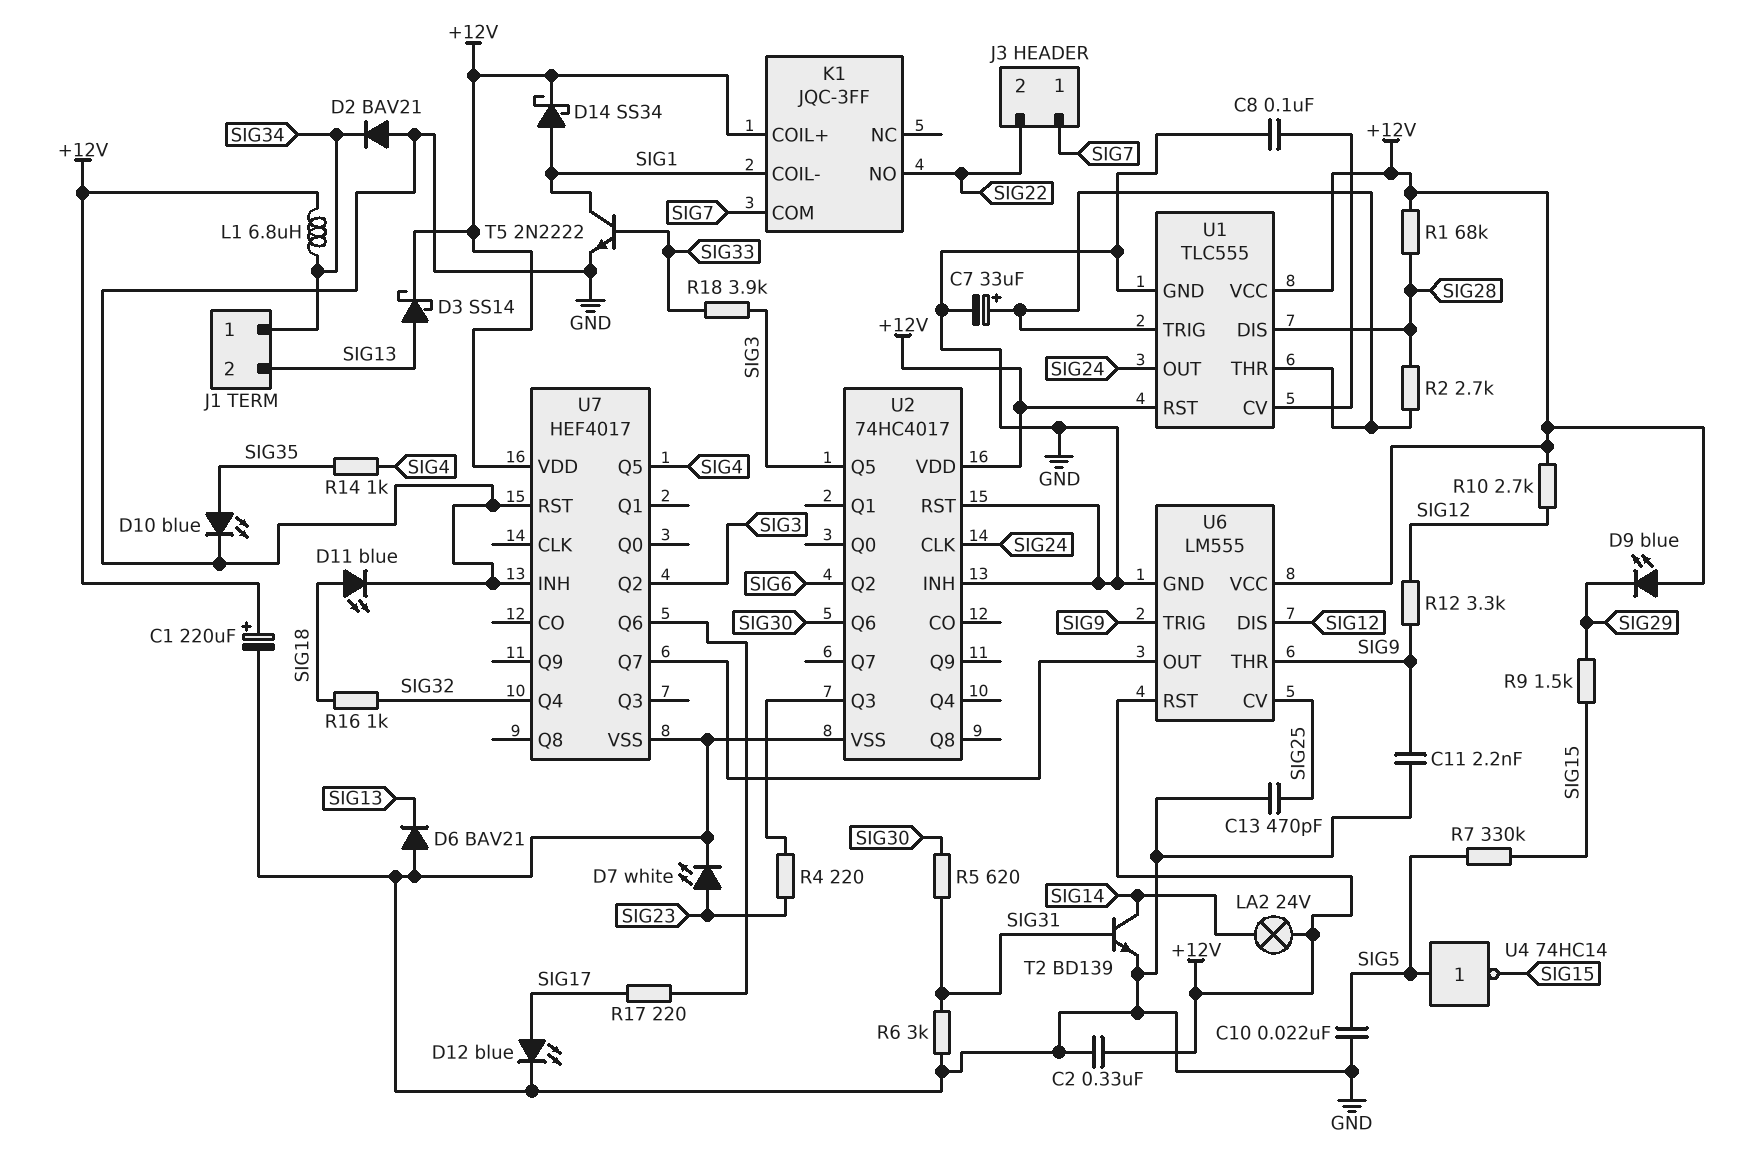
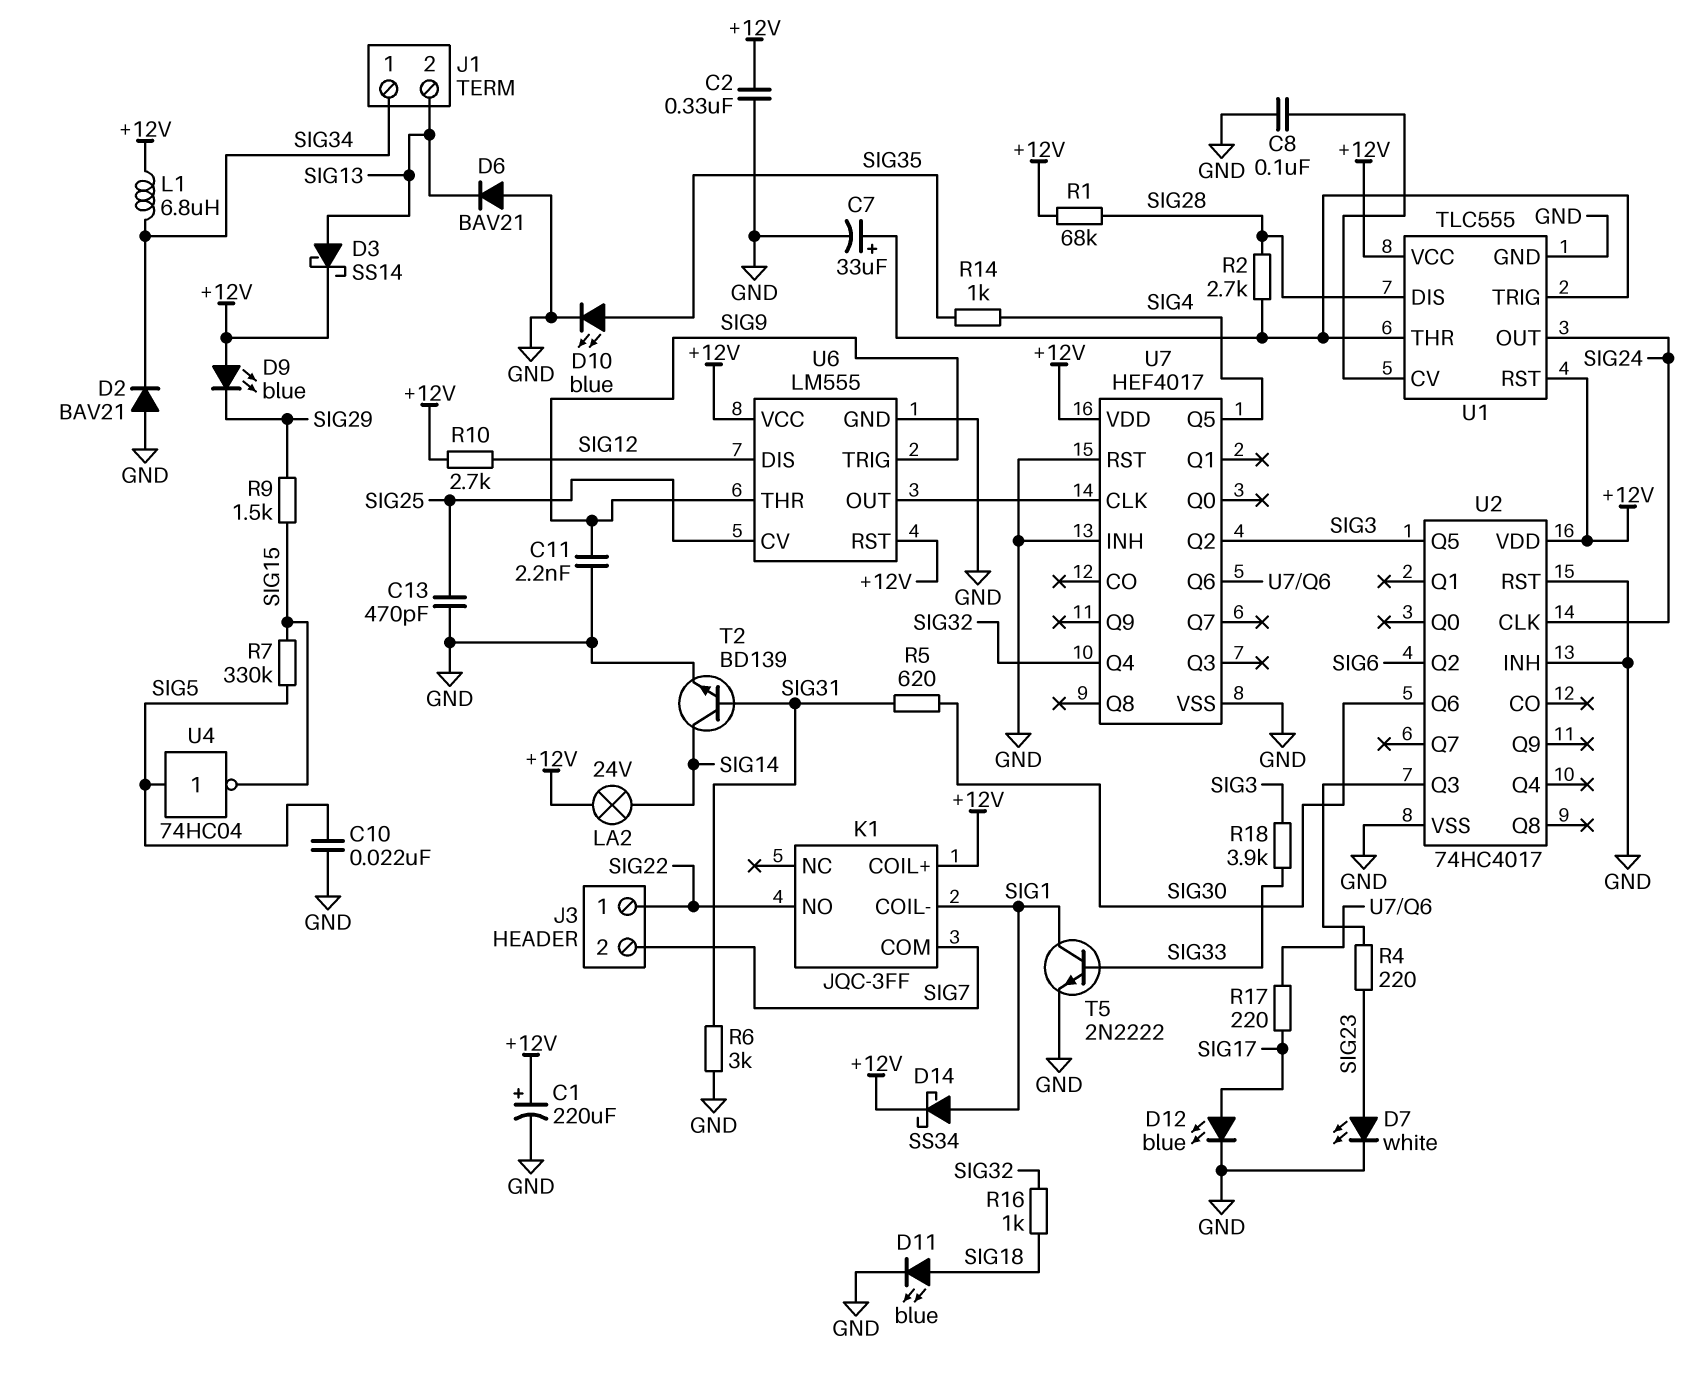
J3 pin 1: SIG7 -> SIG22
J3 pin 2: SIG22 -> SIG7
R12: 3.3k (SIG9, SIG12) -> none
U4: NOT 74HC14 (in SIG5, out SIG15) -> NOT 74HC04 (in SIG5, out SIG15)
U7 pin CLK: none -> U6/OUT
U7 pin Q7: U6/OUT -> none

